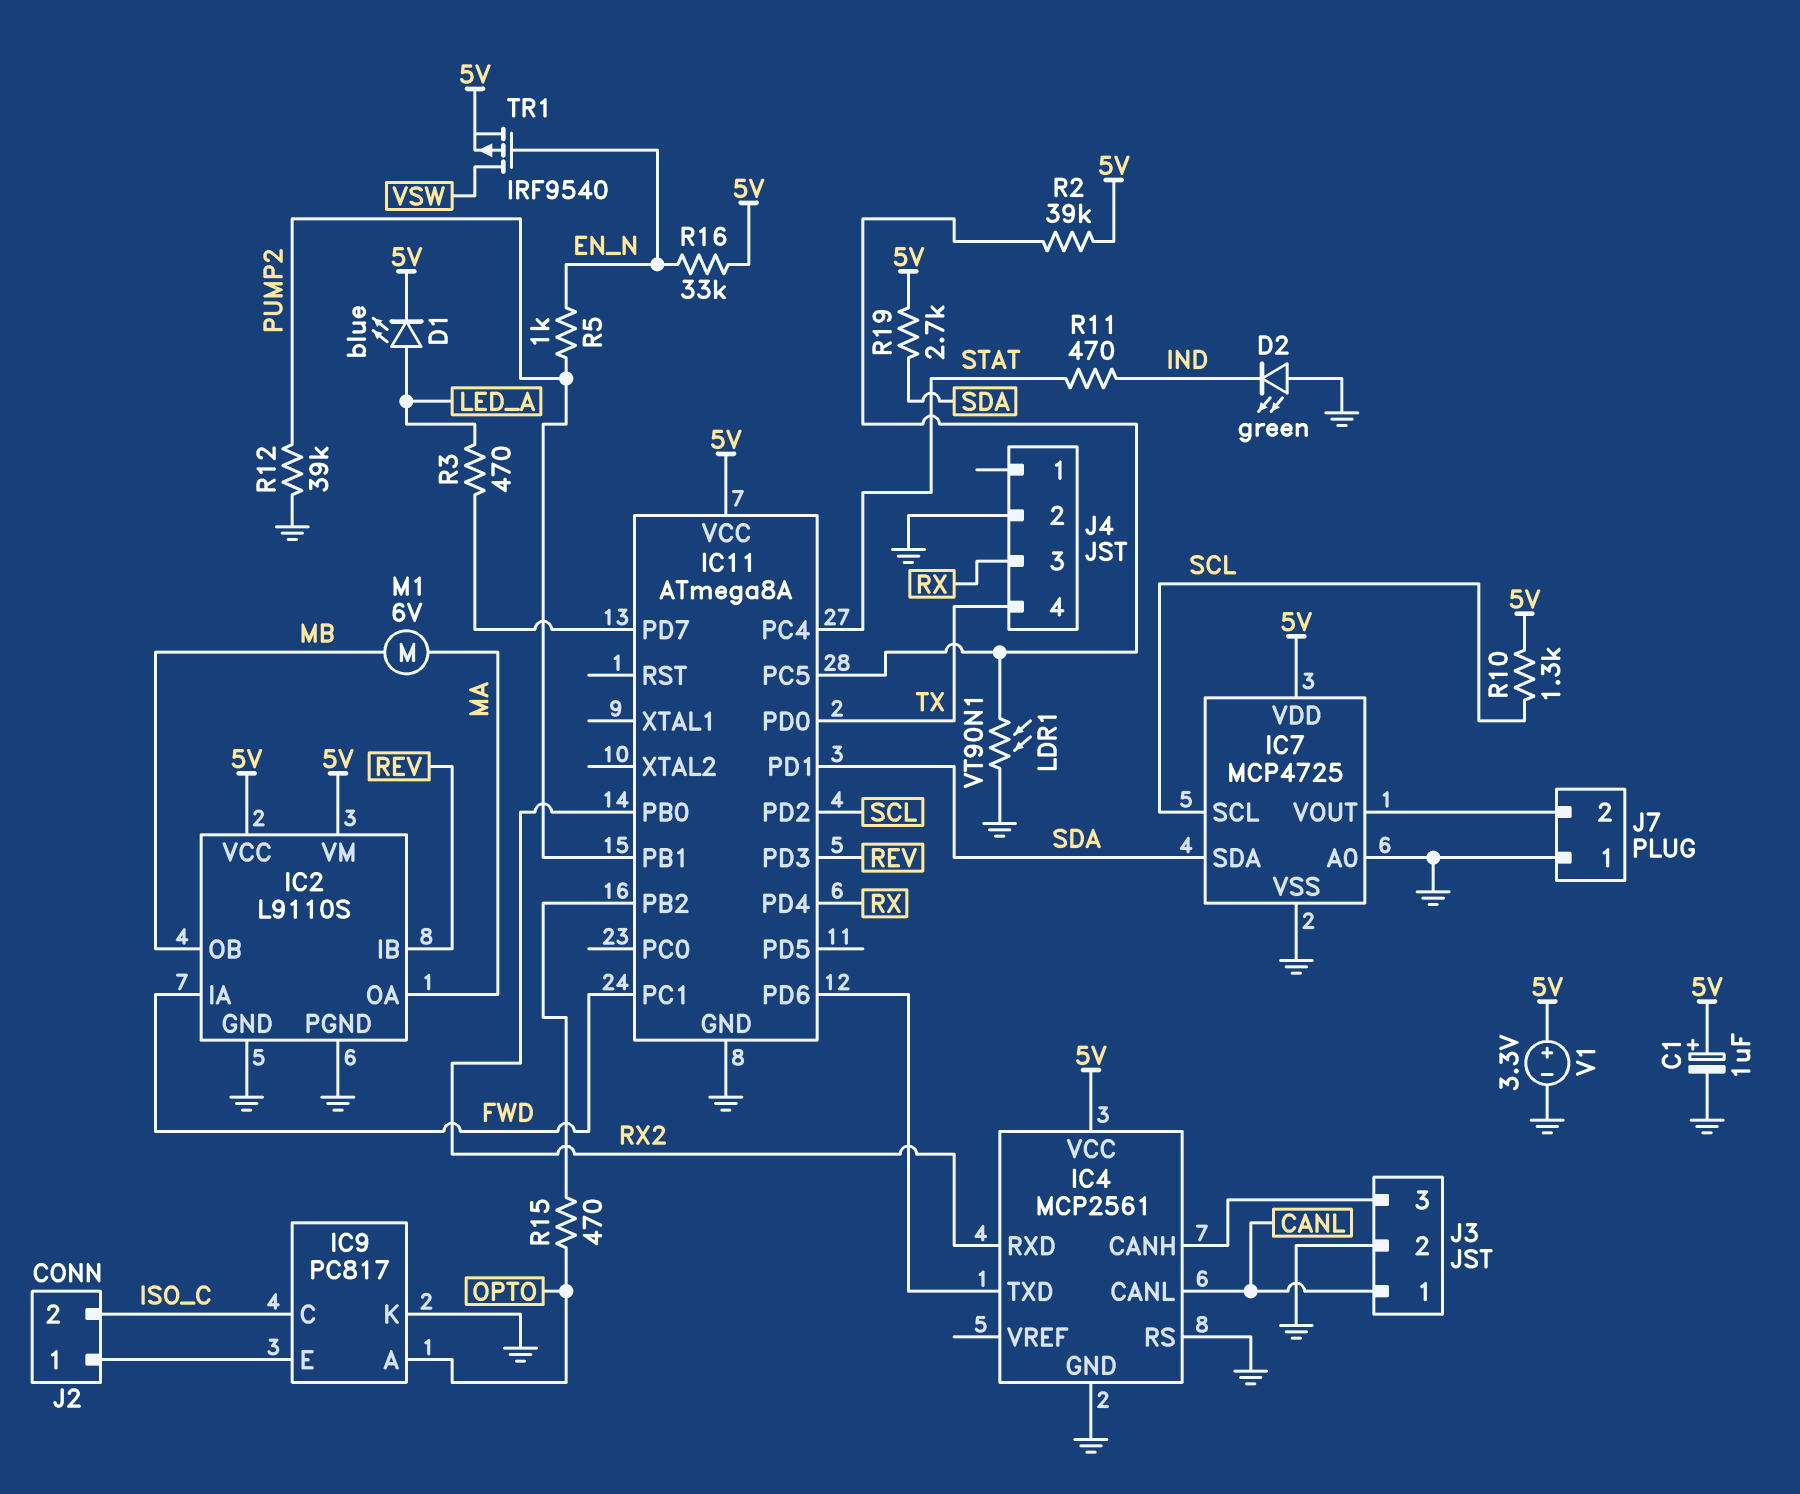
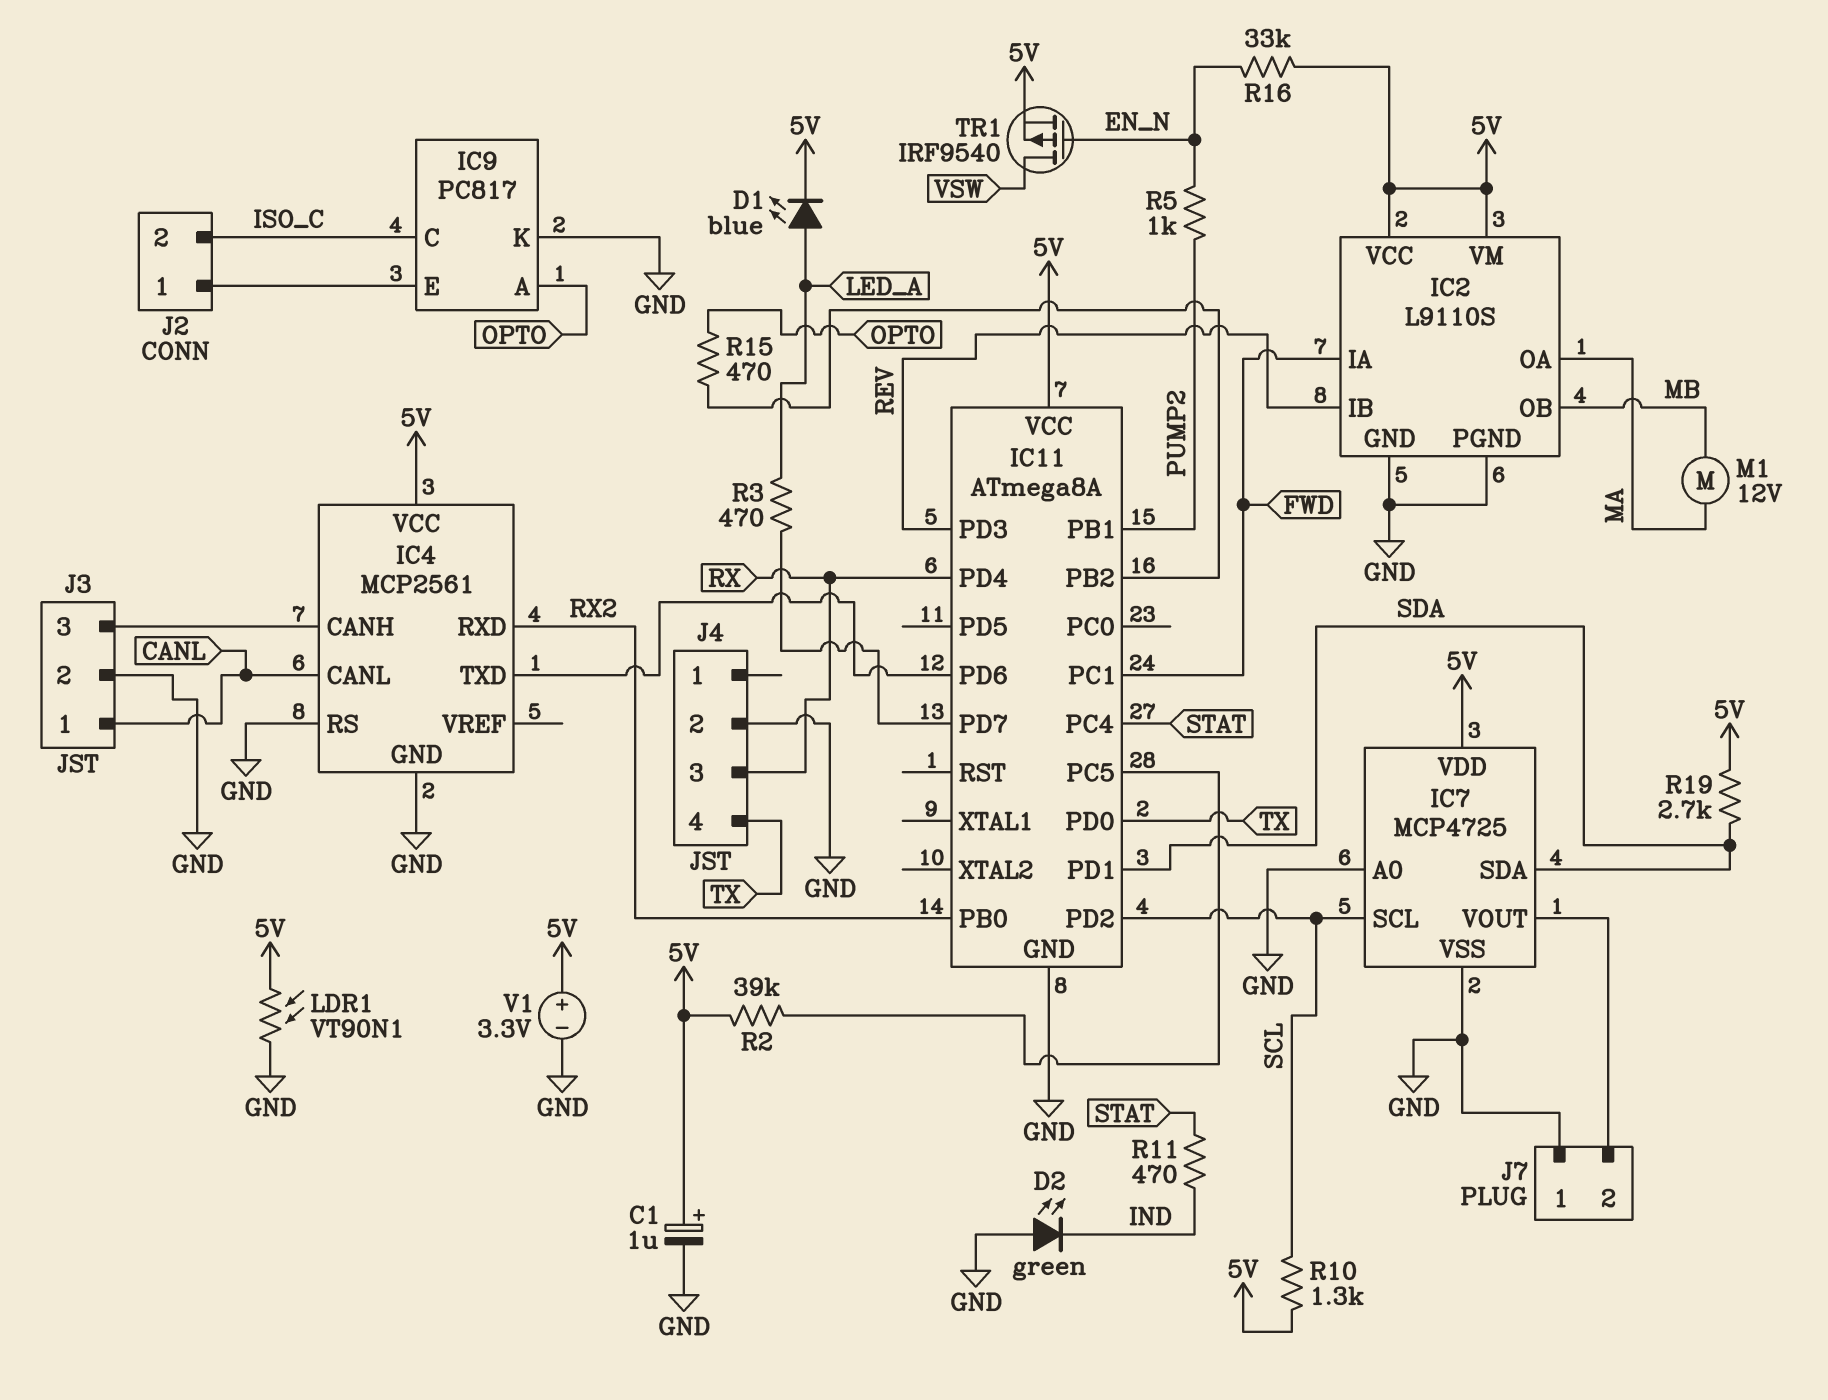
LDR1: VT90N1 (GND, IC11/PC5) -> VT90N1 (5V, GND)
M1: motor 6V (MA, MB) -> motor 12V (MA, MB)
R12: 39k (GND, PUMP2) -> none

